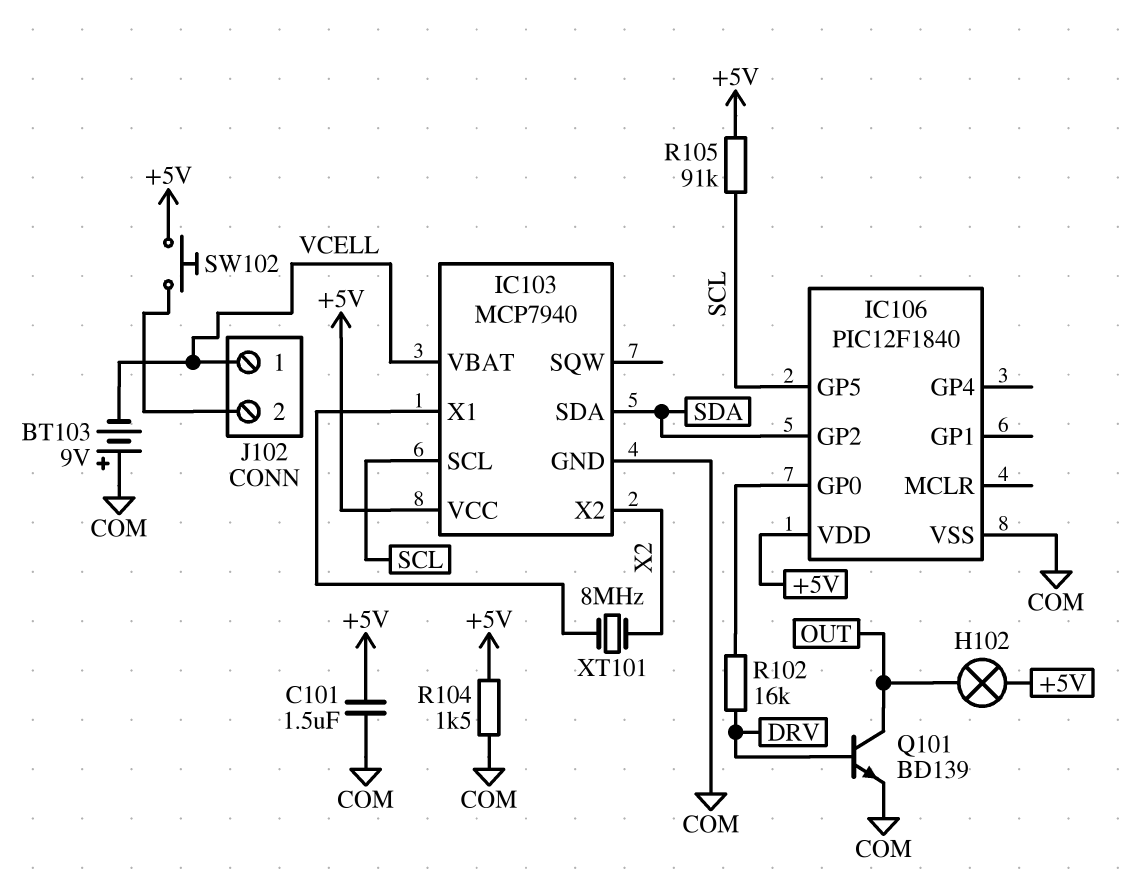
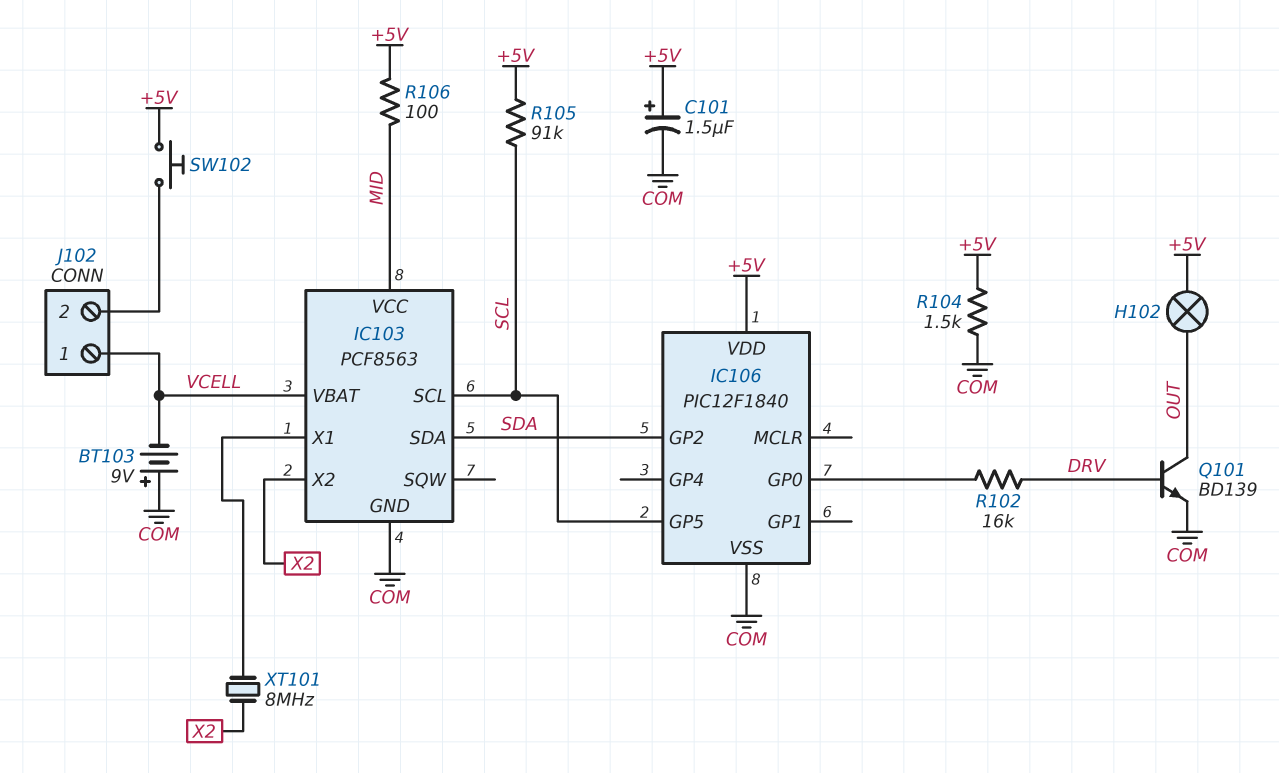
C101: 1.5uF (+5V, COM) -> 1.5uF (plus +5V, minus COM)
IC103: MCP7940 -> PCF8563
IC103 pin VCC: +5V -> MID
R106: none -> 100 (+5V, MID)

